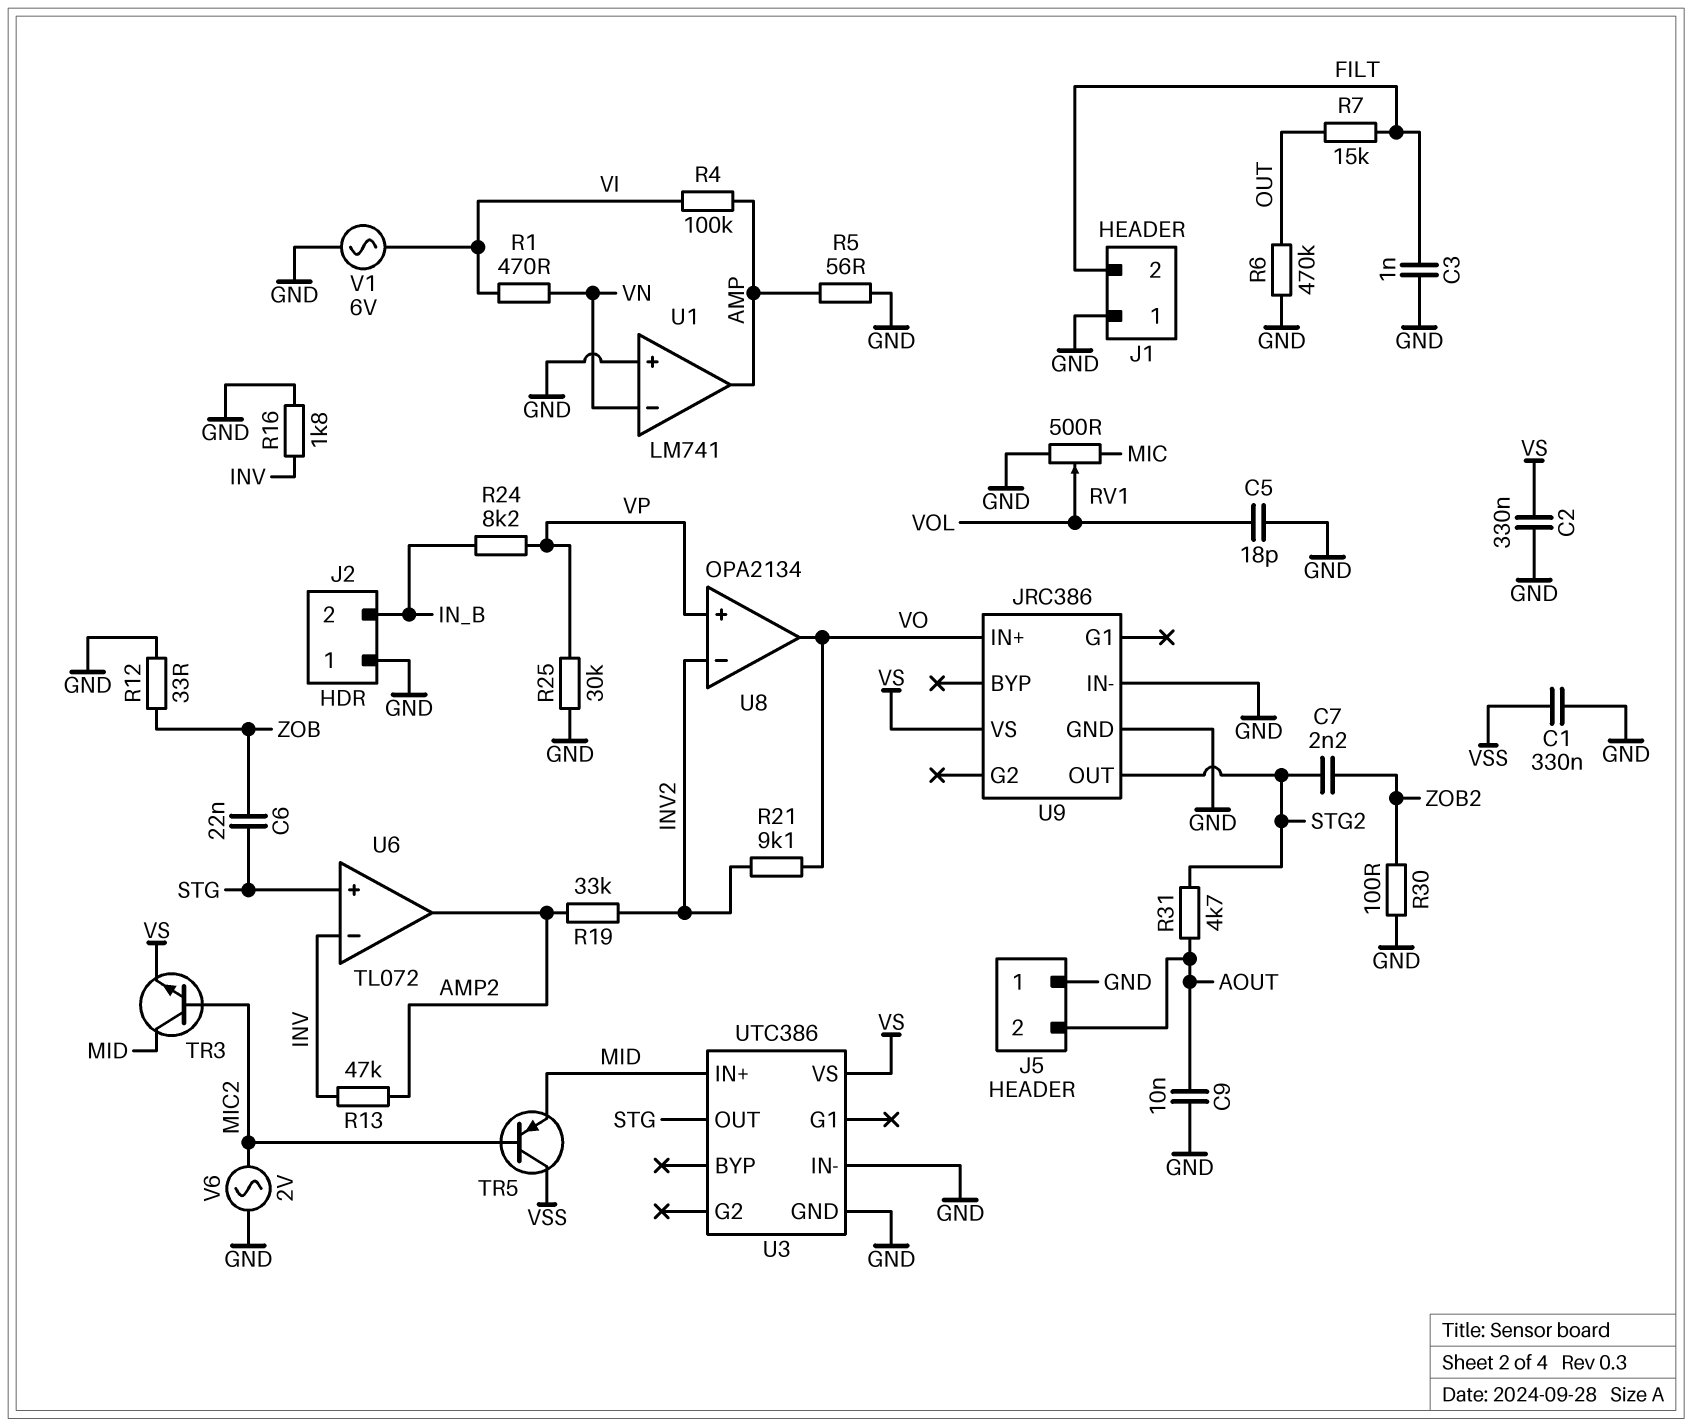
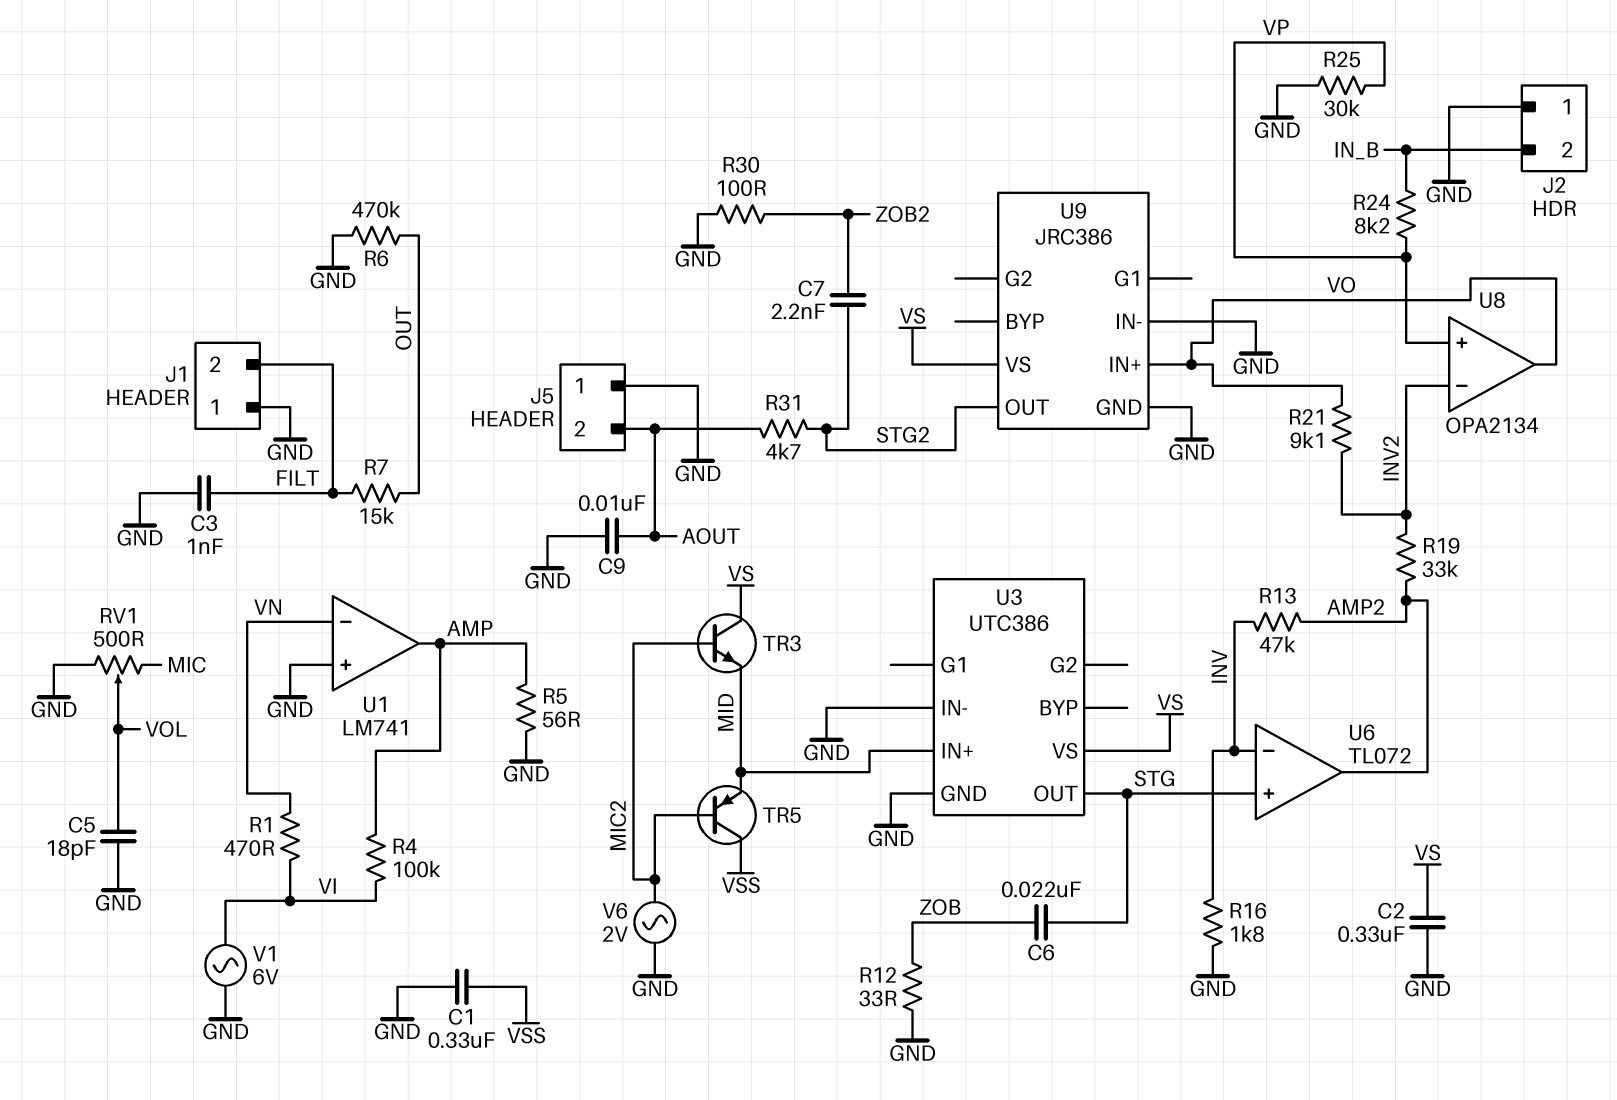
TR3: NPN (B MIC2, C MID, E VS) -> NPN (B MIC2, C VS, E MID)

